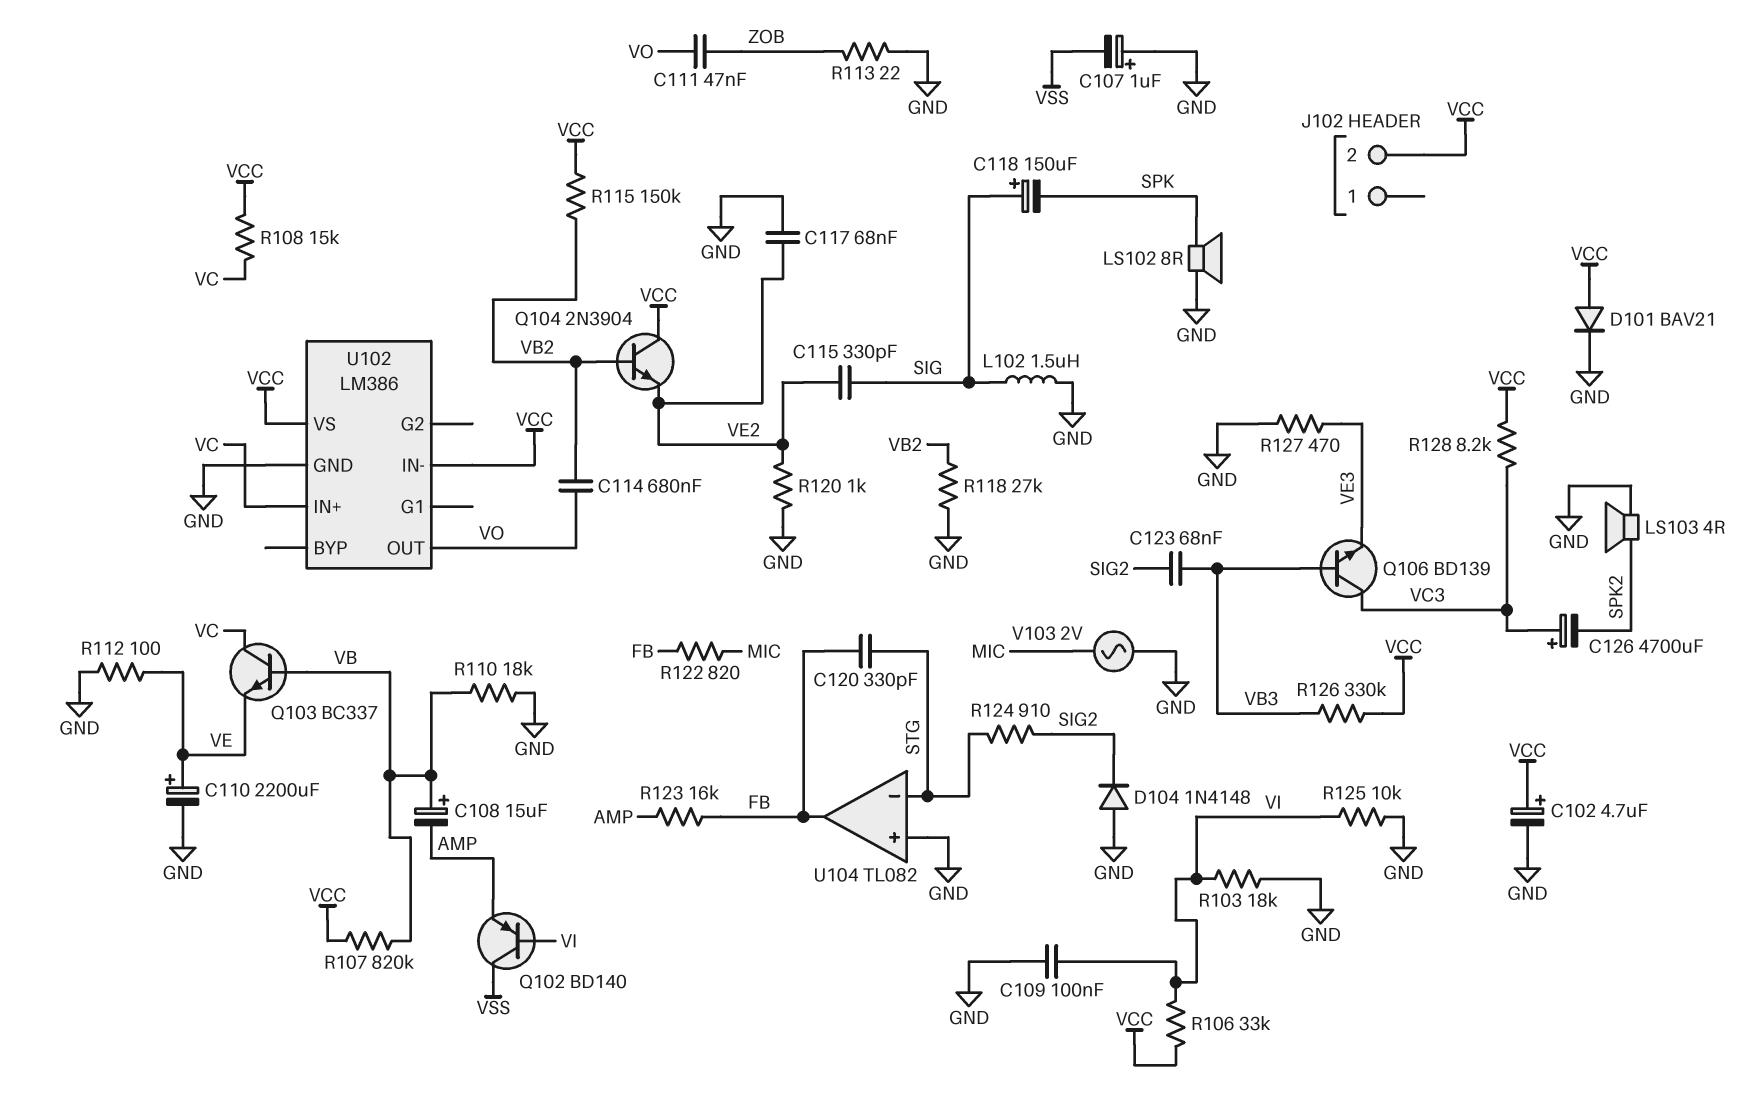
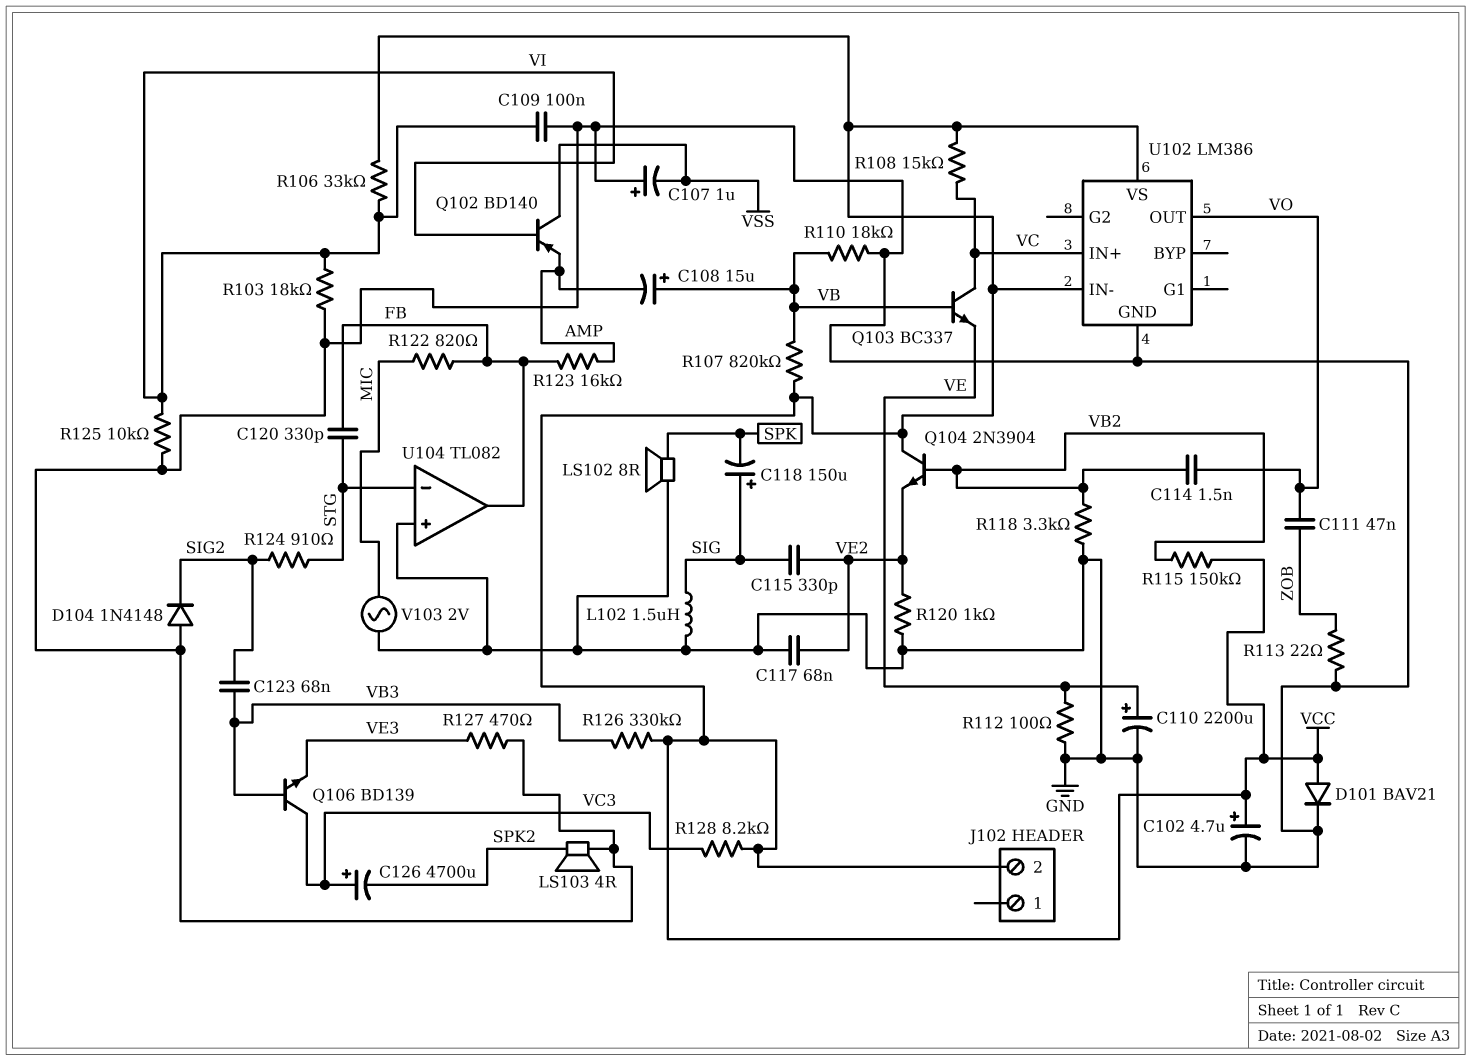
C114: 680nF (VB2, VO) -> 1.5nF (VB2, VO)
R118: 27k (GND, VB2) -> 3.3k (GND, VB2)

